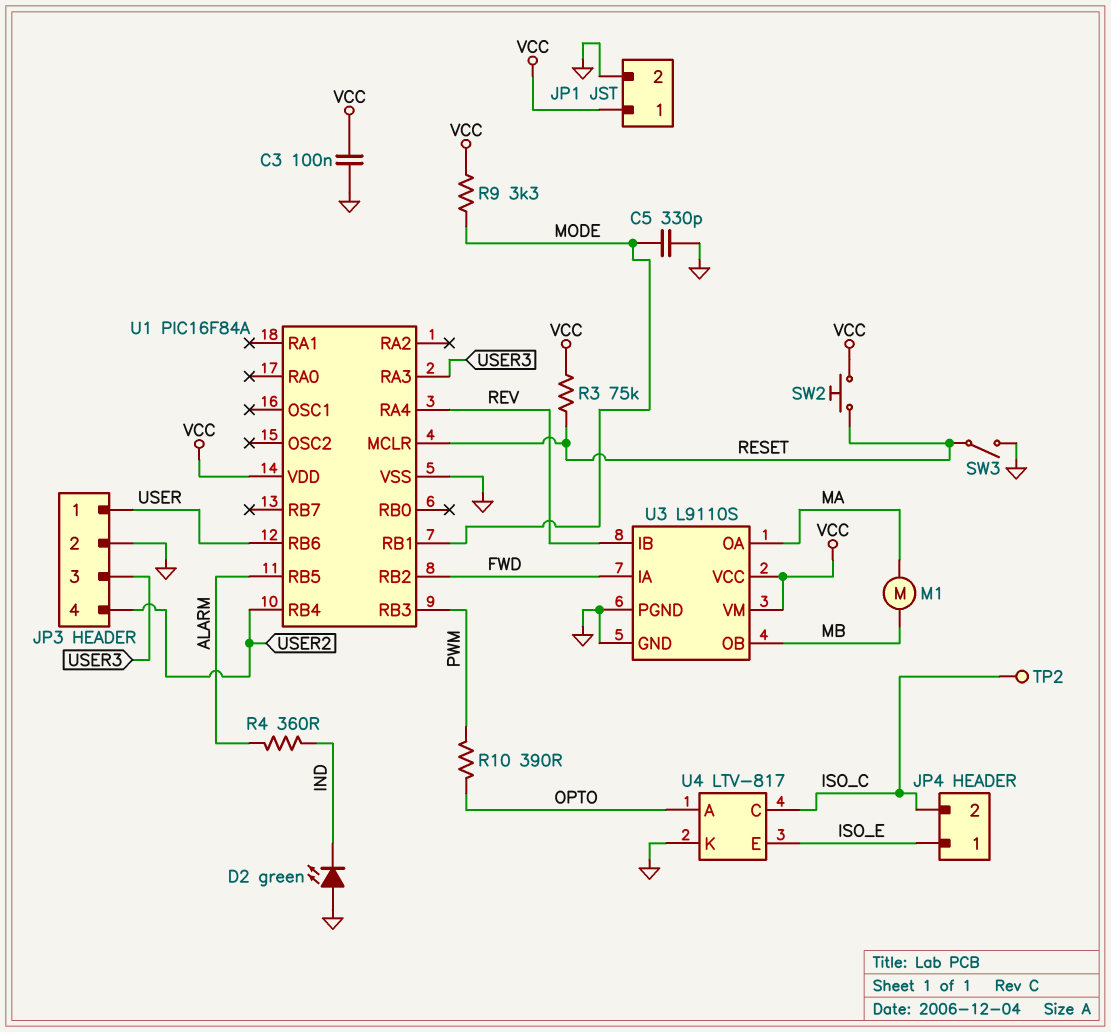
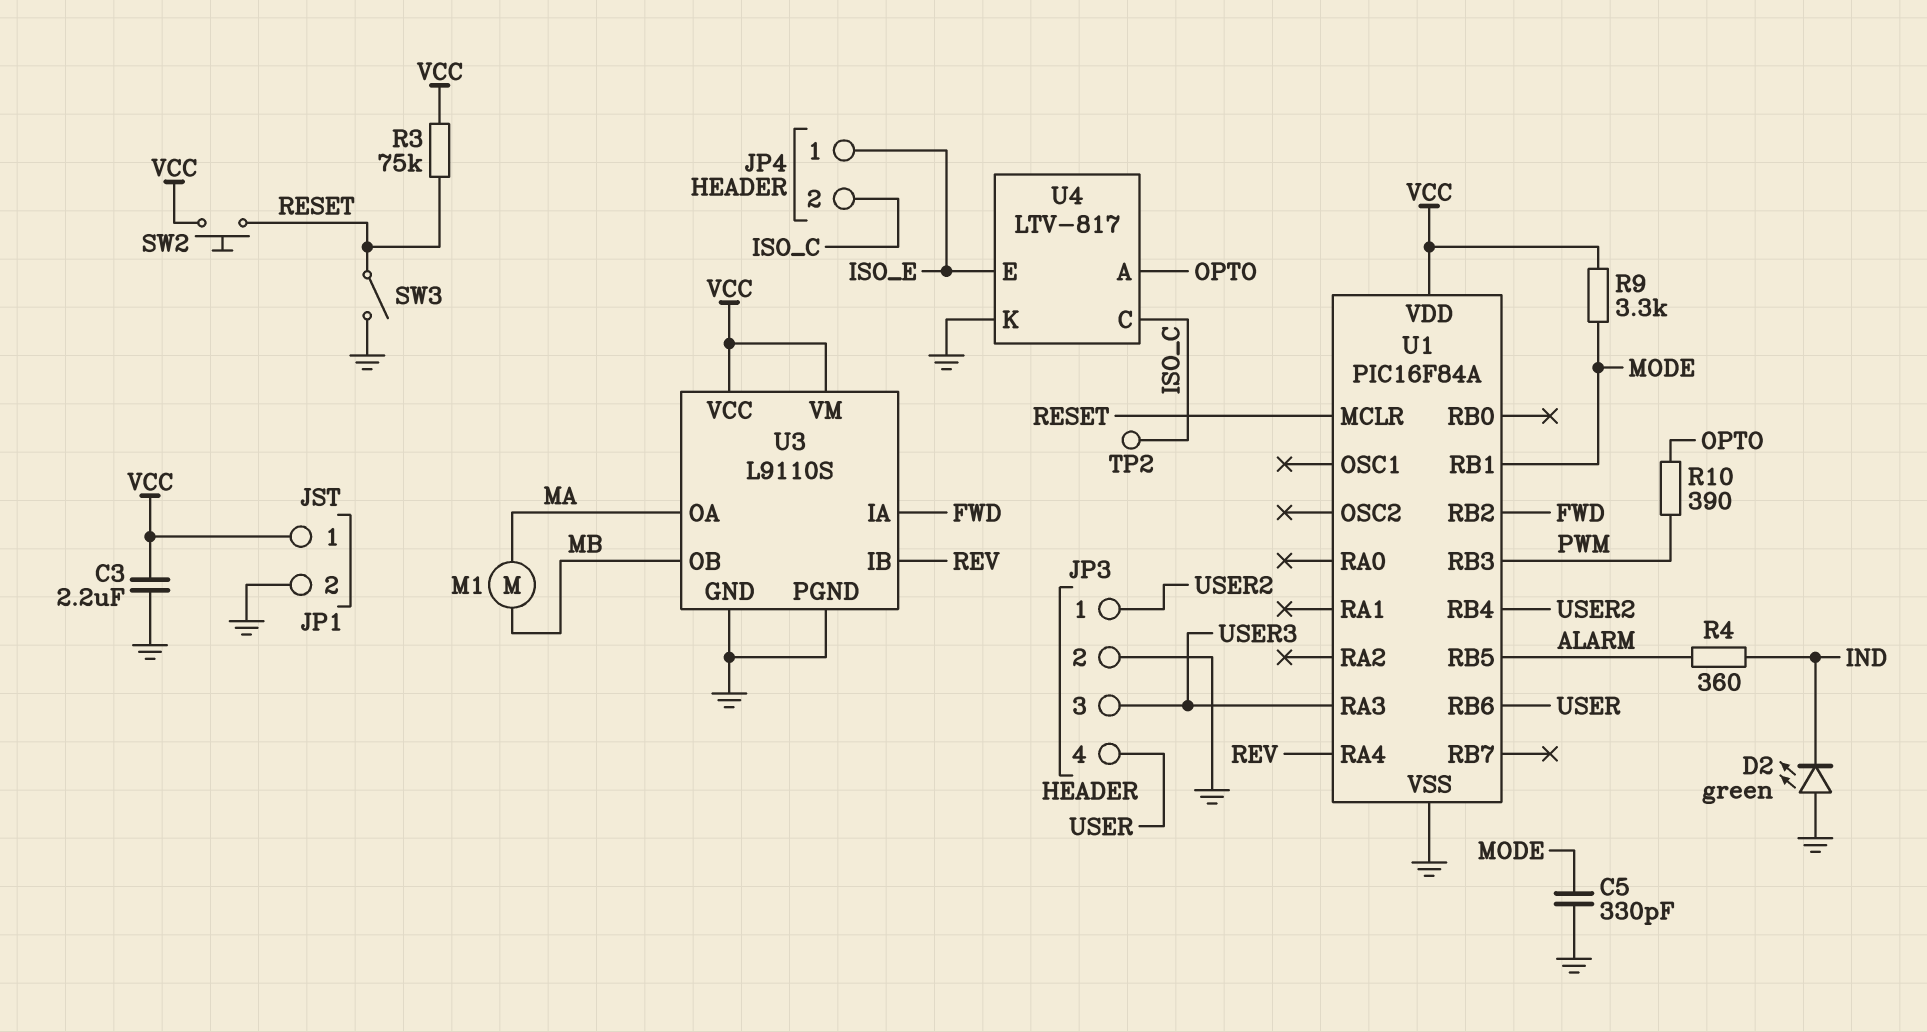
C3: 100nF (GND, VCC) -> 2.2uF (GND, VCC)
JP3 pin 1: USER -> USER2
JP3 pin 4: USER2 -> USER

